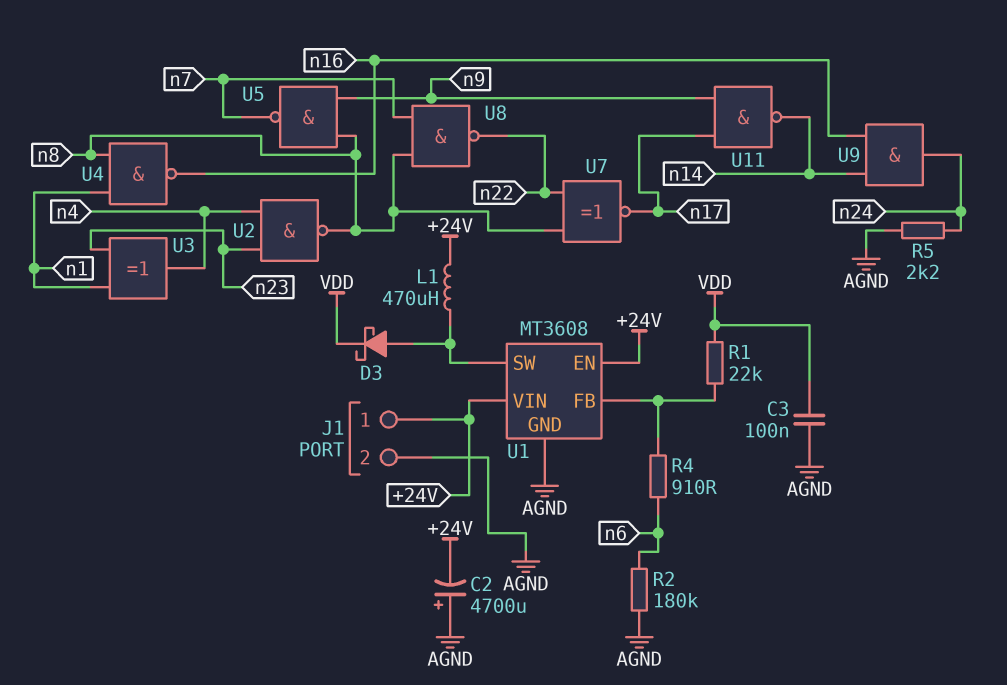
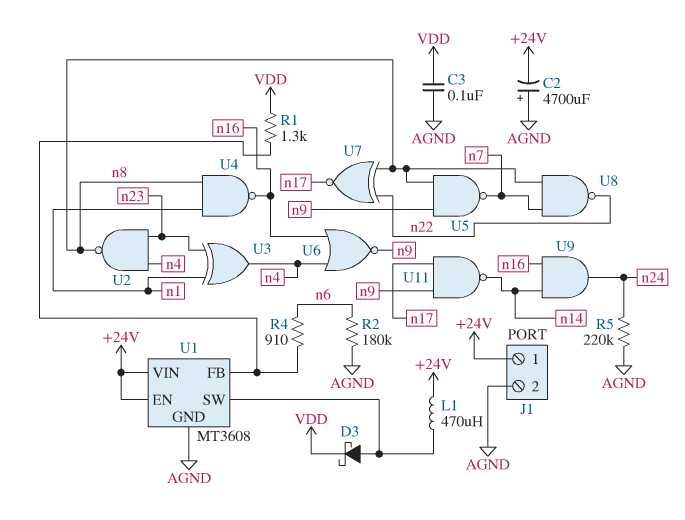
R1: 22k (U1/FB, VDD) -> 1.3k (U1/FB, VDD)
R5: 2.2k (AGND, n24) -> 220k (AGND, n24)
U6: none -> NOR (in n4, in n16, out n9)

